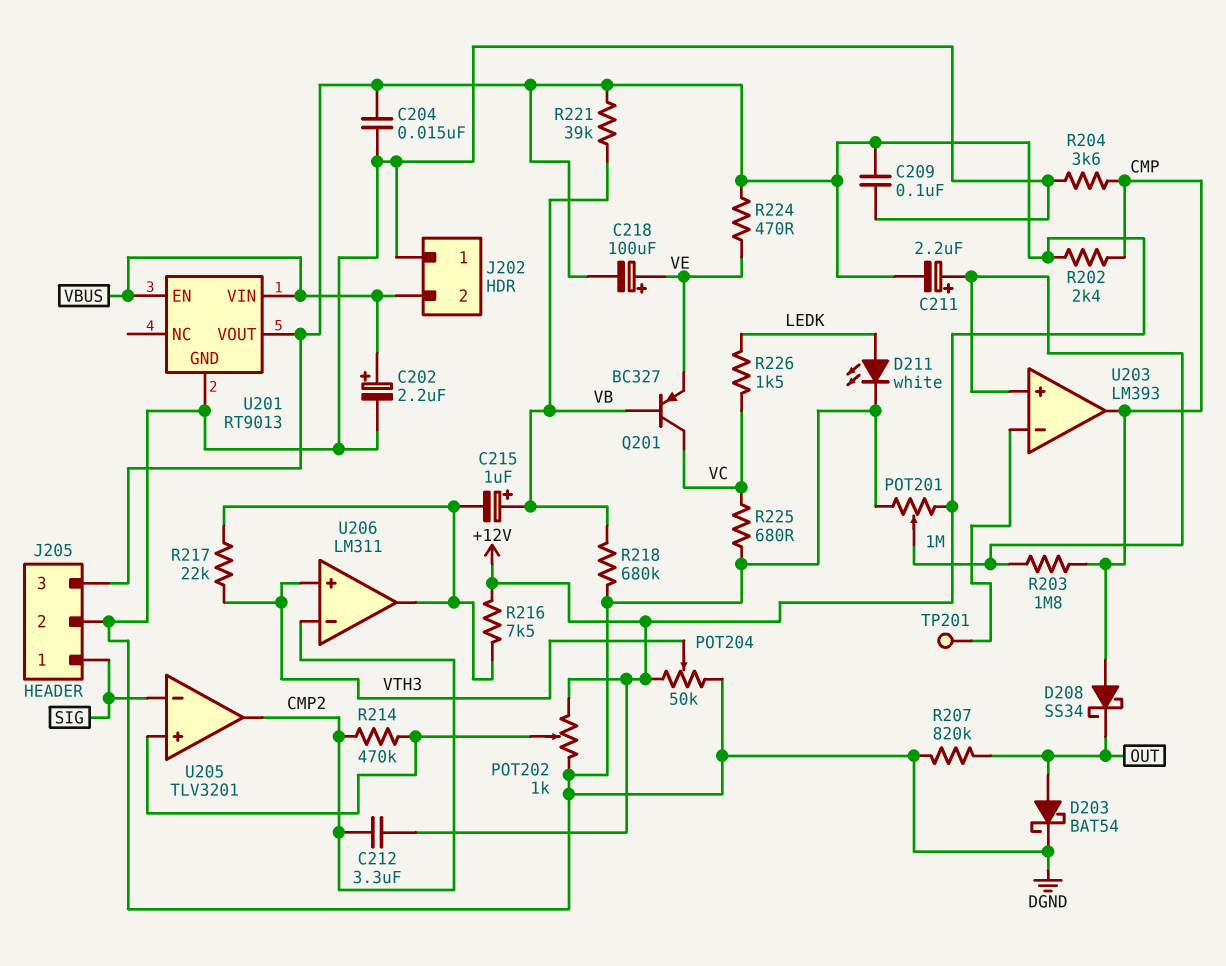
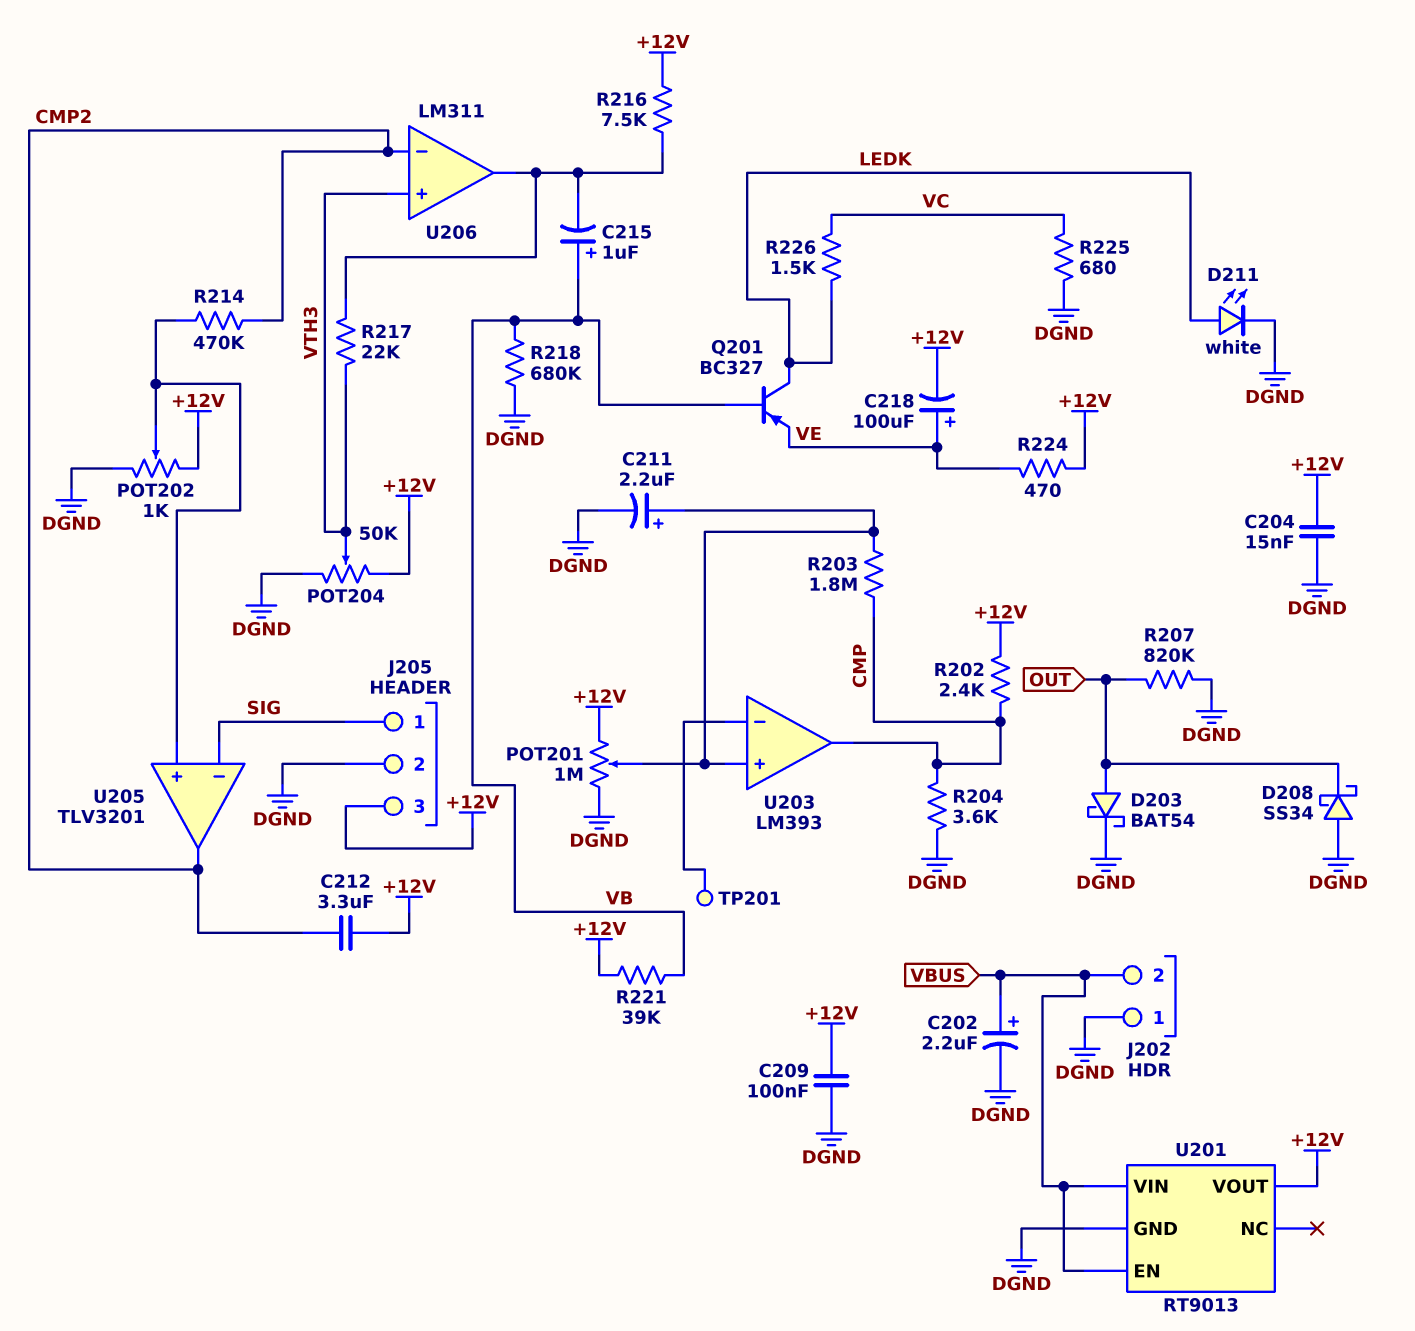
C211: 2.2uF (plus U203/in+, minus +12V) -> 2.2uF (plus U203/in+, minus DGND)
D208: schottky SS34 (A CMP, K OUT) -> schottky SS34 (A DGND, K OUT)
Q201: PNP BC327 (B VB, C VC, E VE) -> PNP BC327 (B VB, C LEDK, E VE)

